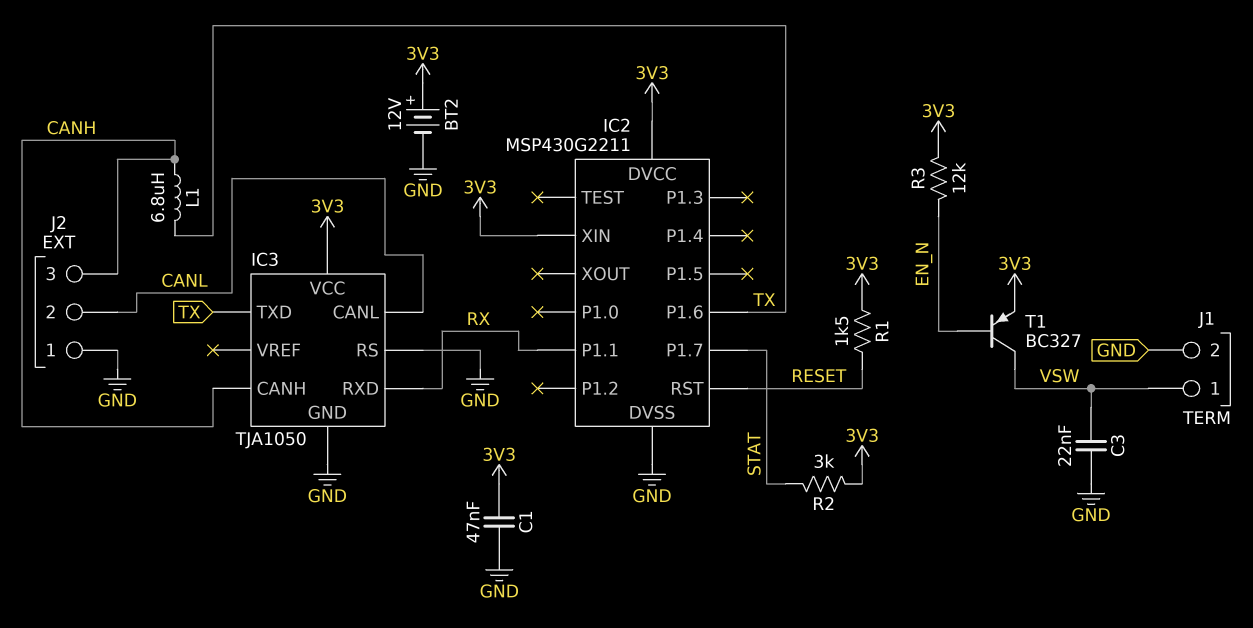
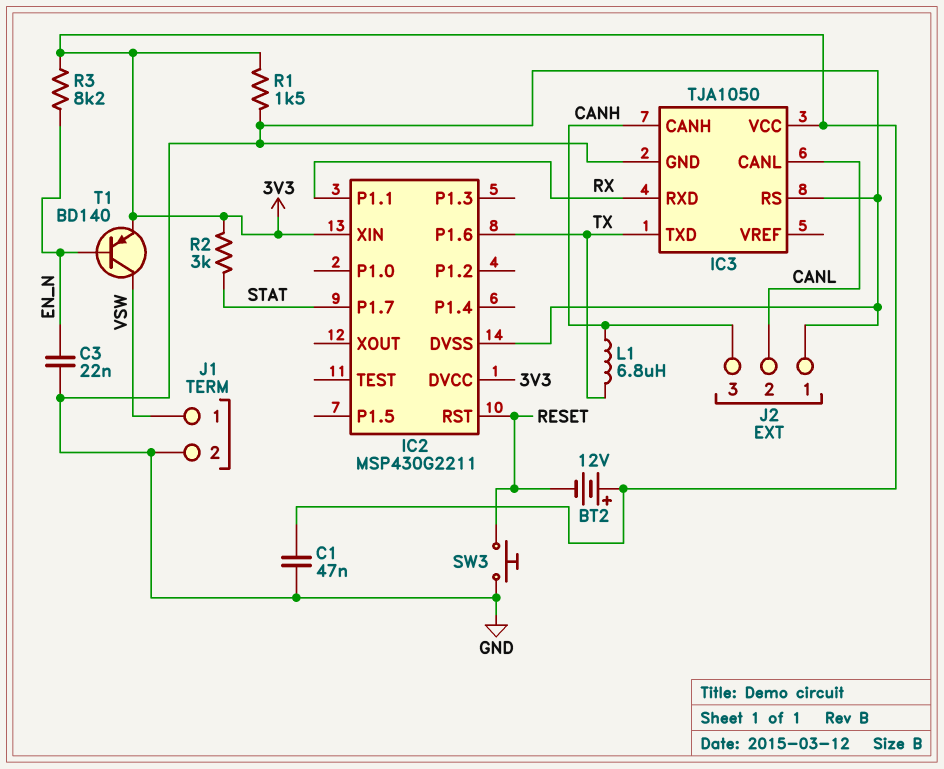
BT2: 12V (plus 3V3, minus GND) -> 12V (plus 3V3, minus RESET)
C3: 22nF (GND, VSW) -> 22nF (EN_N, GND)
R1: 1.5k (3V3, RESET) -> 1.5k (3V3, GND)
R3: 12k (3V3, EN_N) -> 8.2k (3V3, EN_N)
SW3: none -> button (GND, RESET)
T1: PNP BC327 (B EN_N, C VSW, E 3V3) -> PNP BD140 (B EN_N, C VSW, E 3V3)

